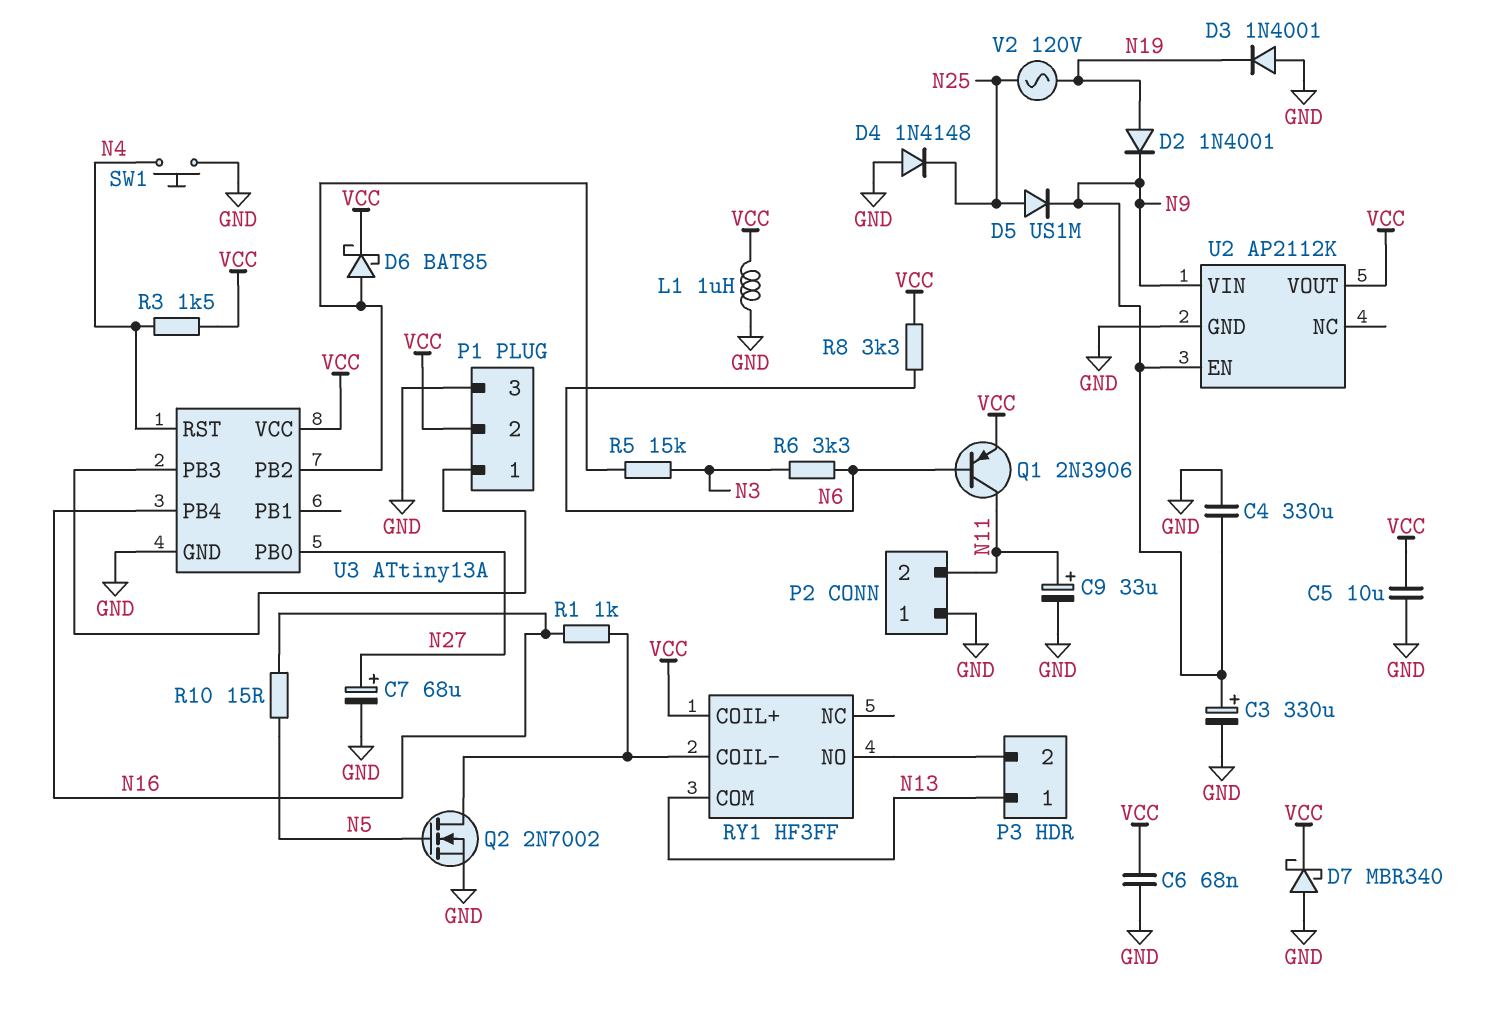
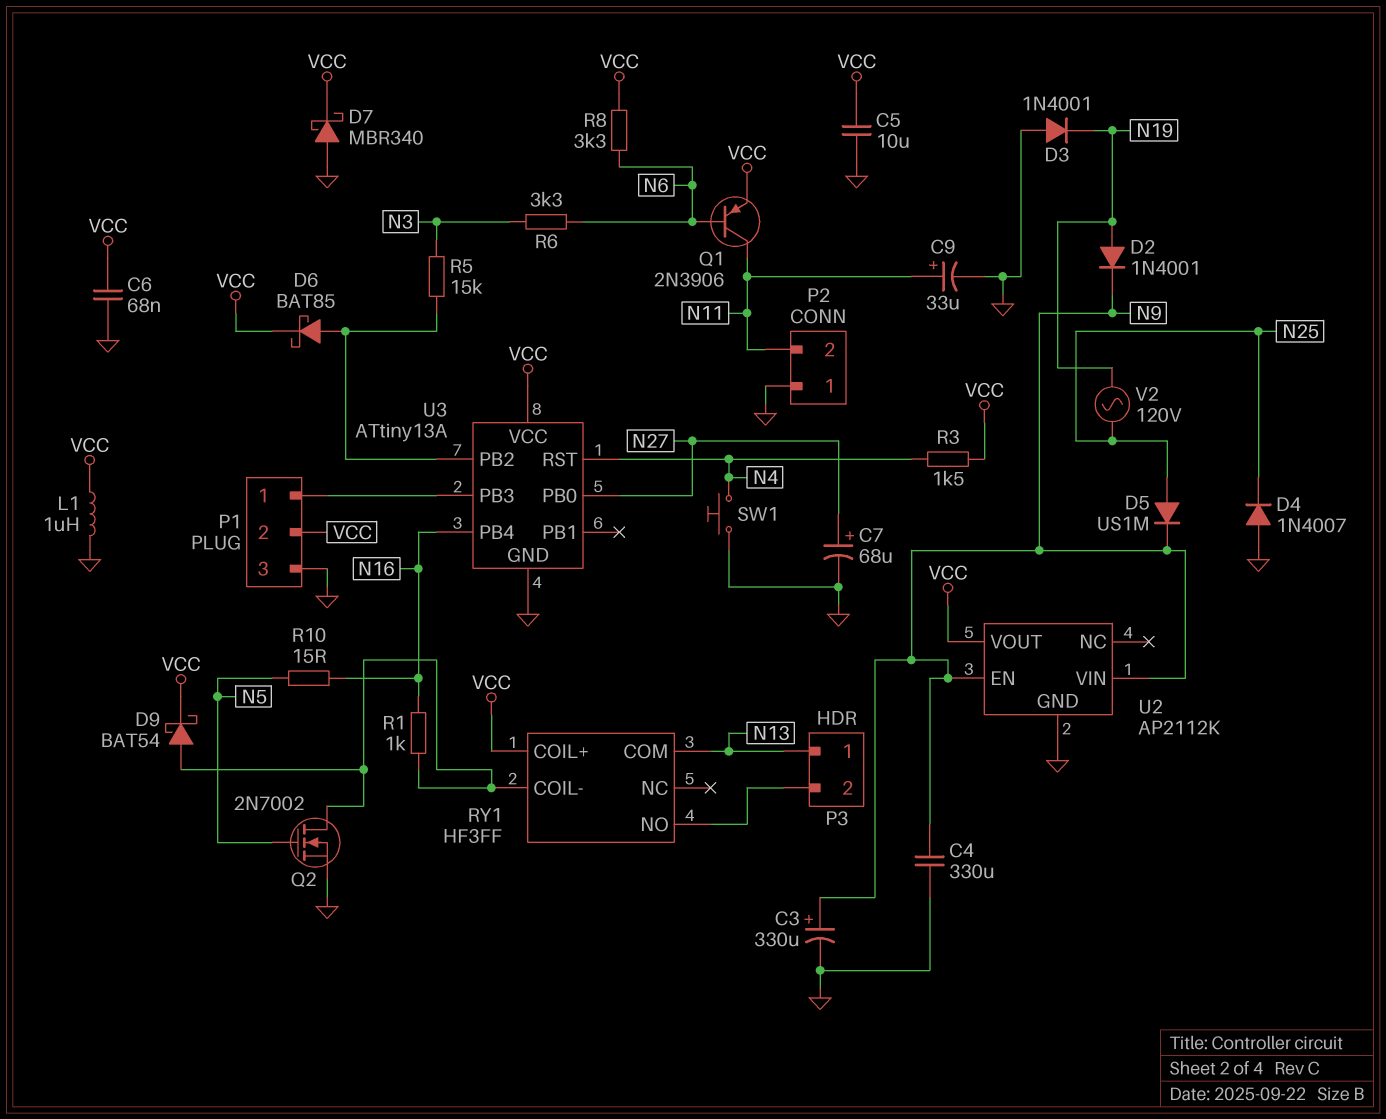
D4: diode 1N4148 (A GND, K N25) -> diode 1N4007 (A GND, K N25)
D9: none -> schottky BAT54 (A RY1/COIL-, K VCC)

